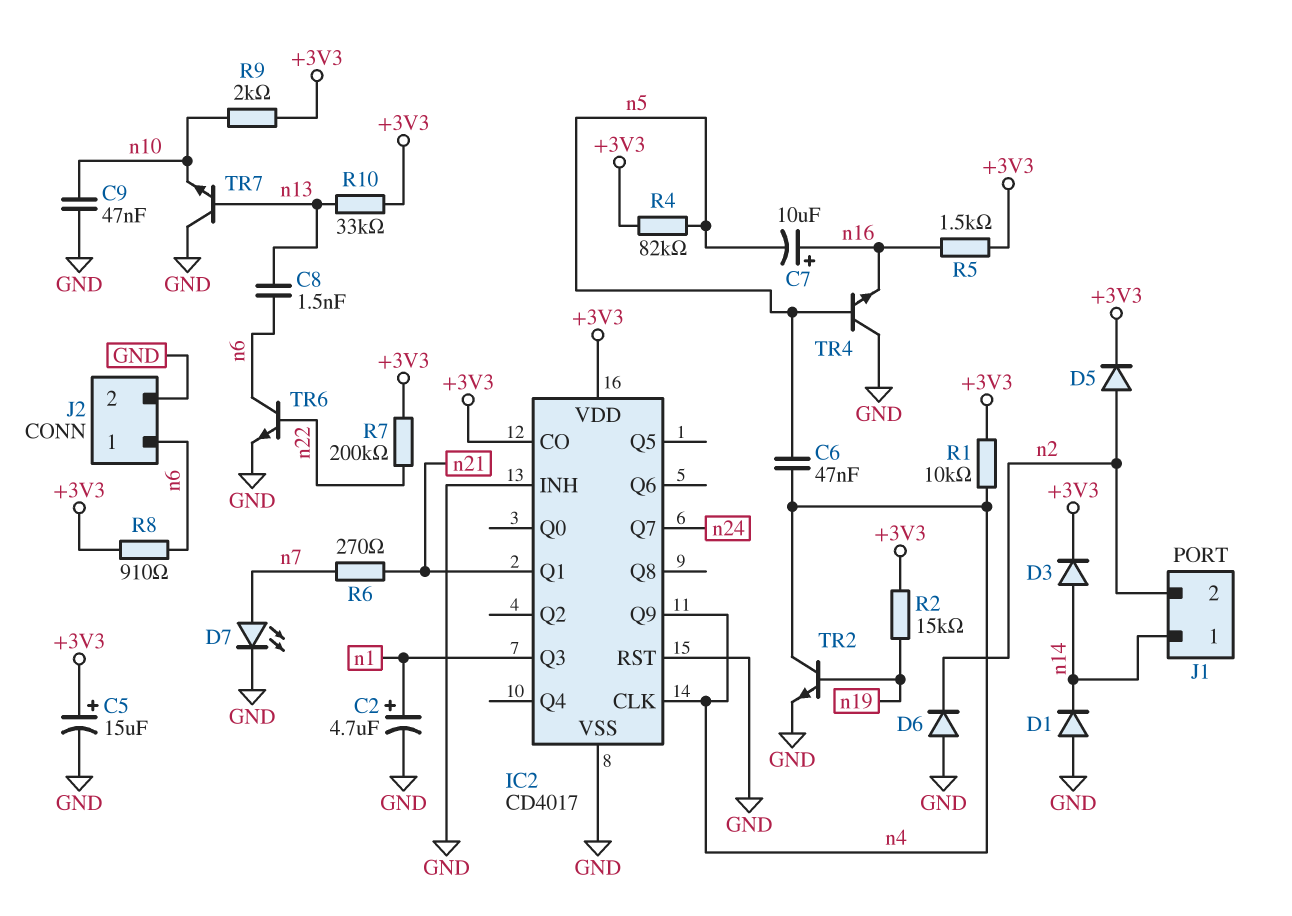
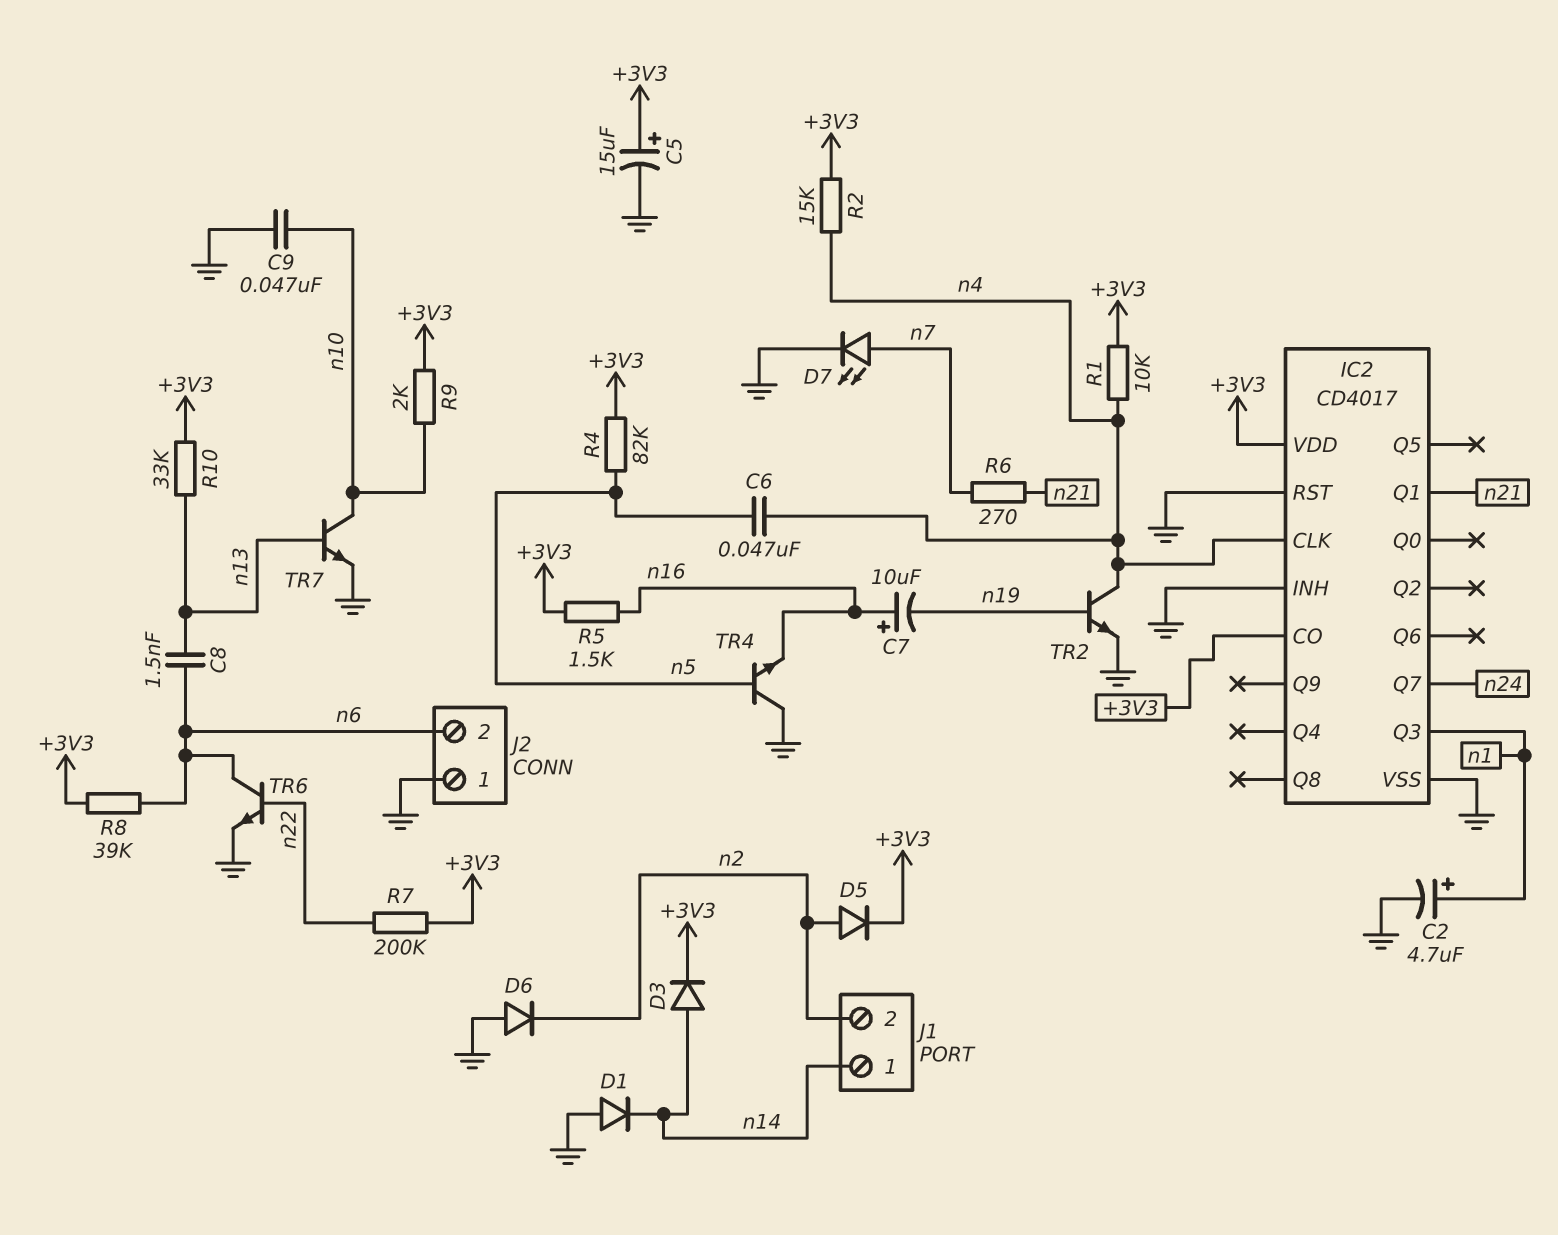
C7: 10uF (plus n16, minus n5) -> 10uF (plus n16, minus n19)
IC2 pin Q9: n4 -> none
J2 pin 1: n6 -> GND
J2 pin 2: GND -> n6
R2: 15k (+3V3, n19) -> 15k (+3V3, n4)
R8: 910 (+3V3, n6) -> 39k (+3V3, n6)
TR7: NPN (B n13, C GND, E n10) -> NPN (B n13, C n10, E GND)

